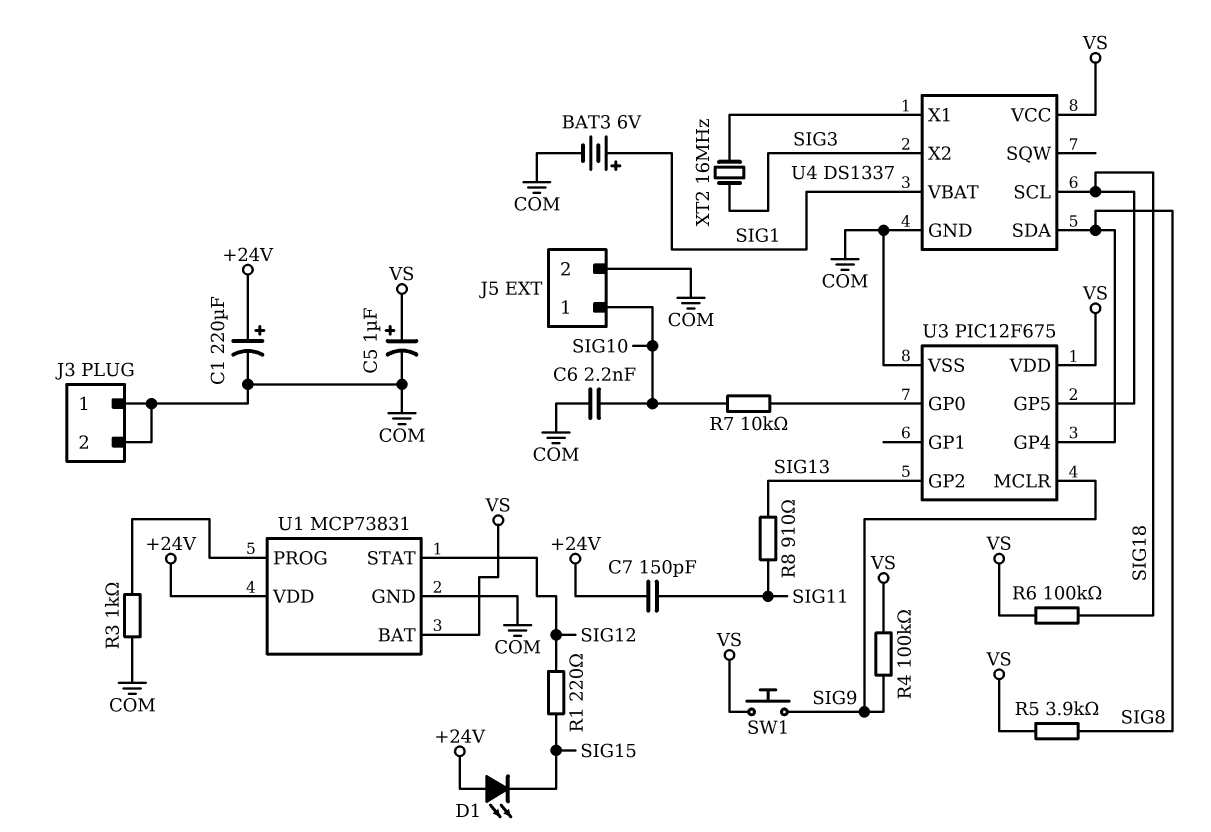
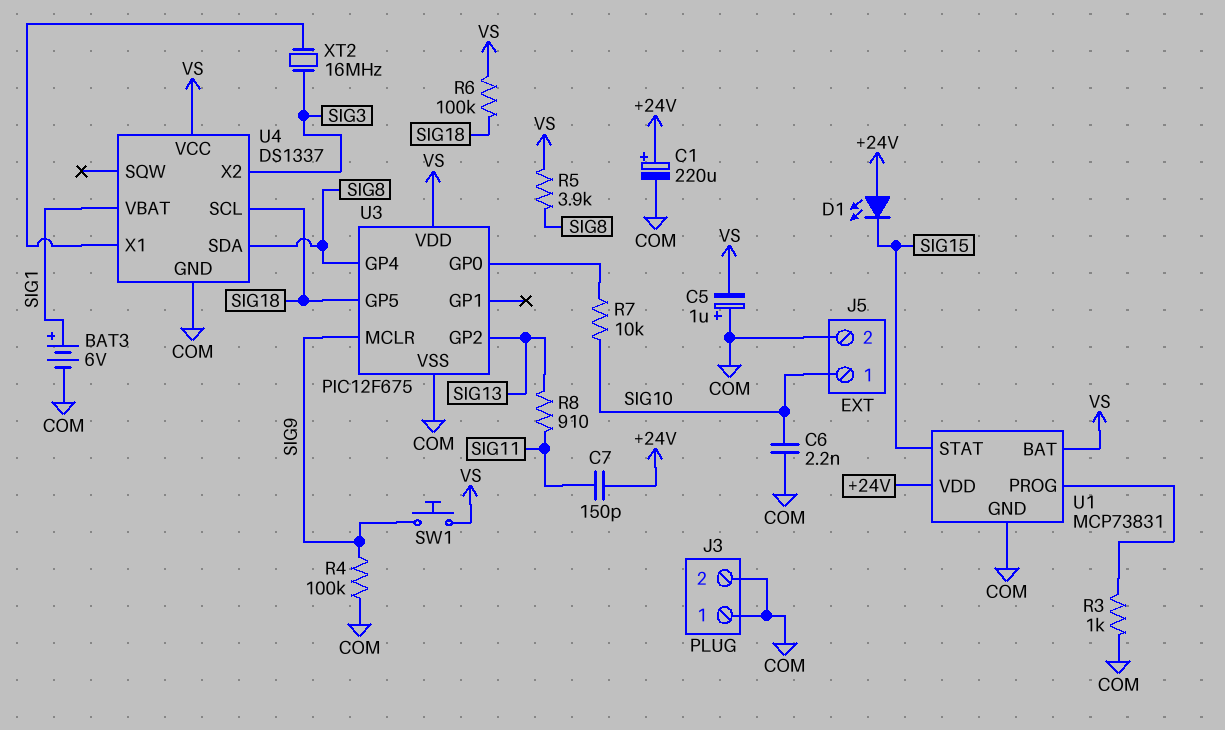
C5: 1uF (plus VS, minus COM) -> 1uF (plus COM, minus VS)
R1: 220 (SIG12, SIG15) -> none
R4: 100k (SIG9, VS) -> 100k (COM, SIG9)
U1 pin STAT: SIG12 -> SIG15

